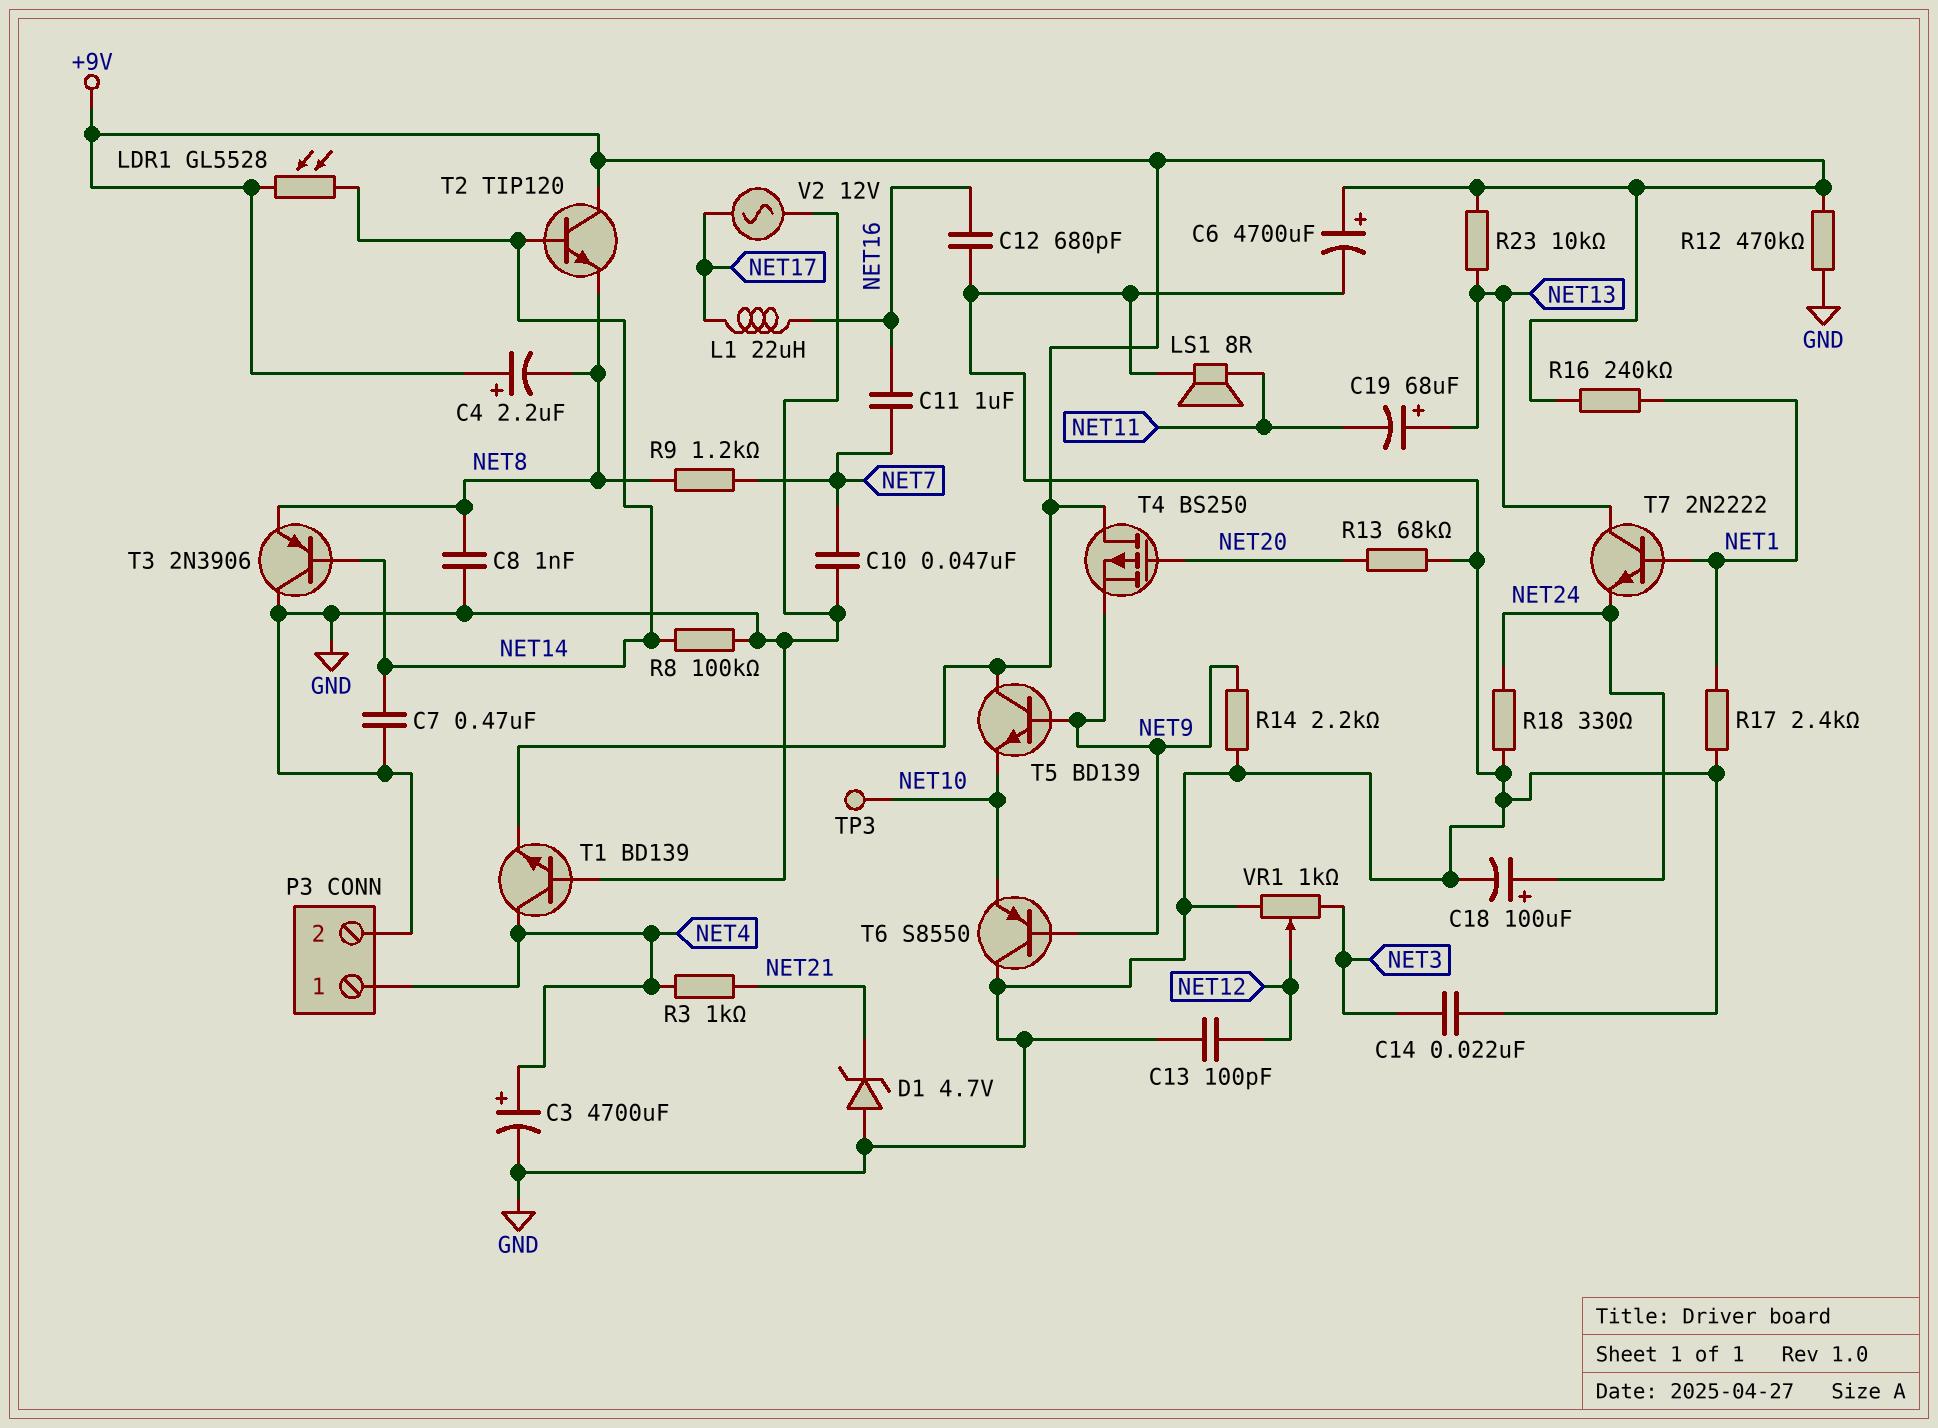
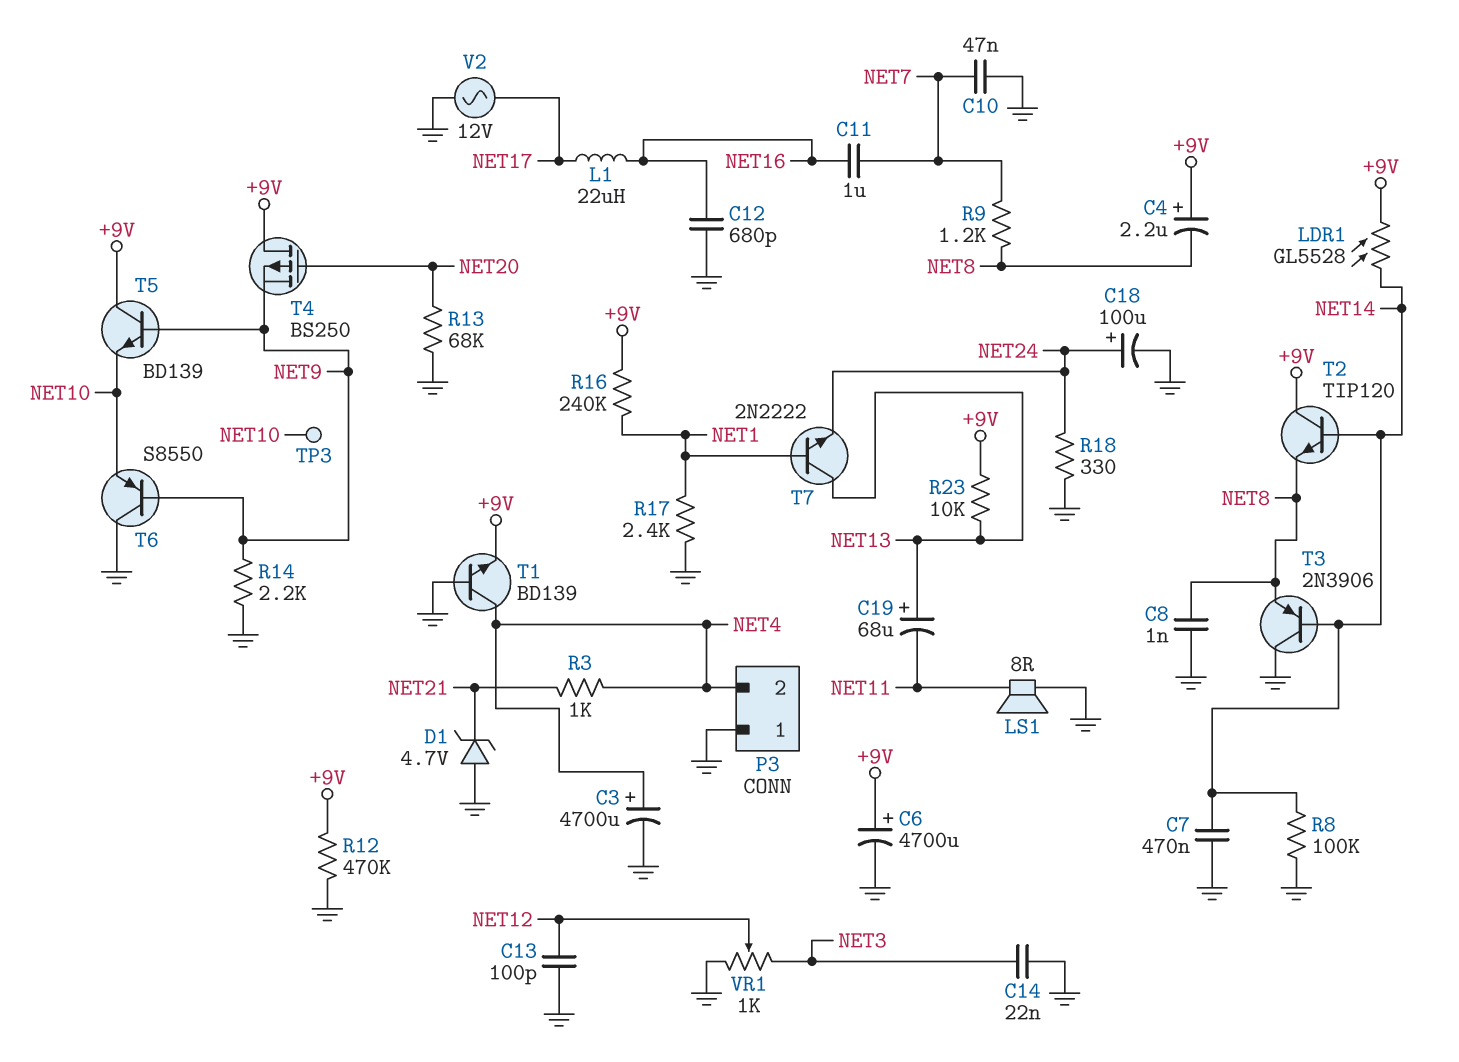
P3 pin 1: NET4 -> GND
P3 pin 2: GND -> NET4

